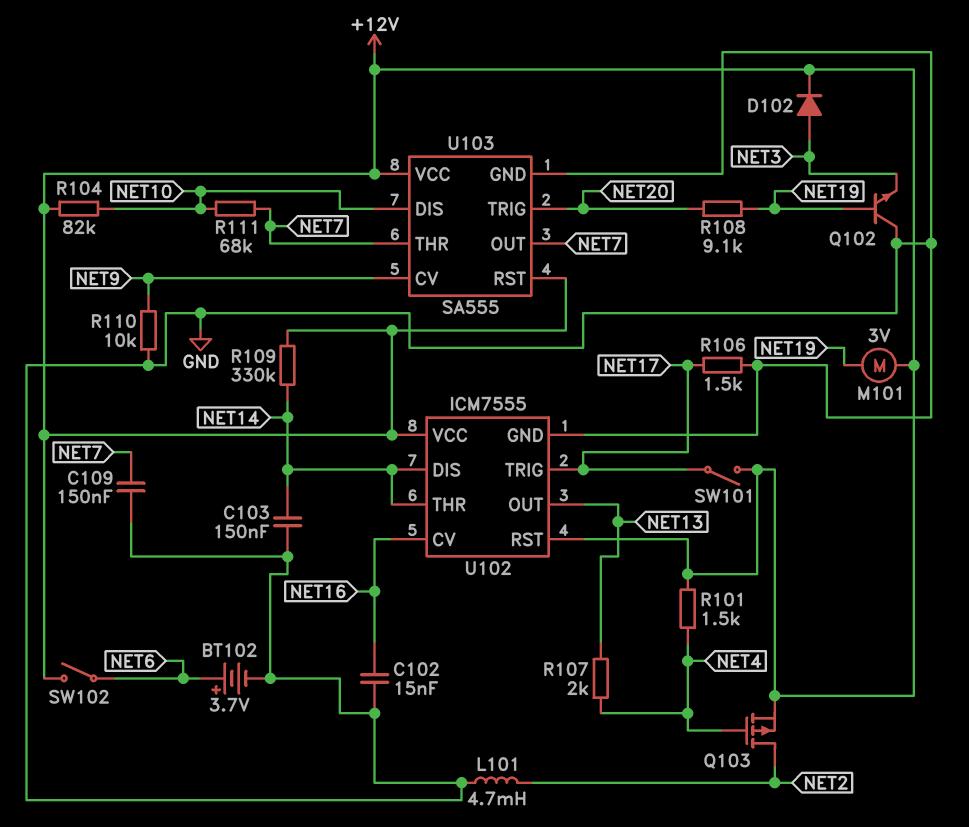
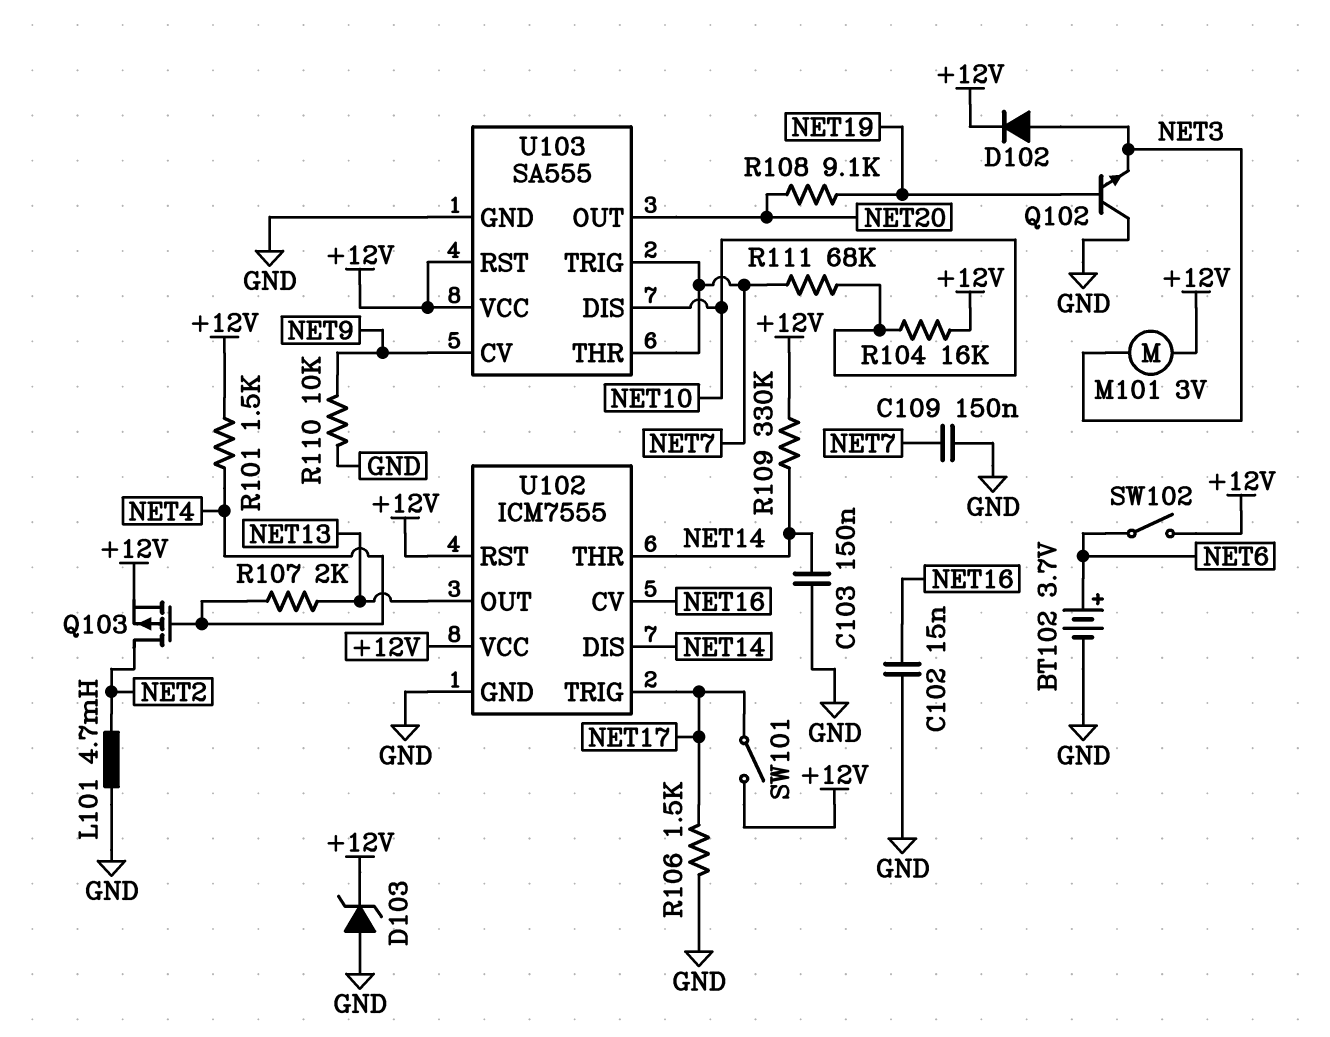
D103: none -> zener (A GND, K +12V)
M101: motor 3V (+12V, NET19) -> motor 3V (+12V, NET3)
R104: 82k (+12V, NET10) -> 16k (+12V, NET10)
U103 pin OUT: NET7 -> NET20
U103 pin TRIG: NET20 -> NET7

